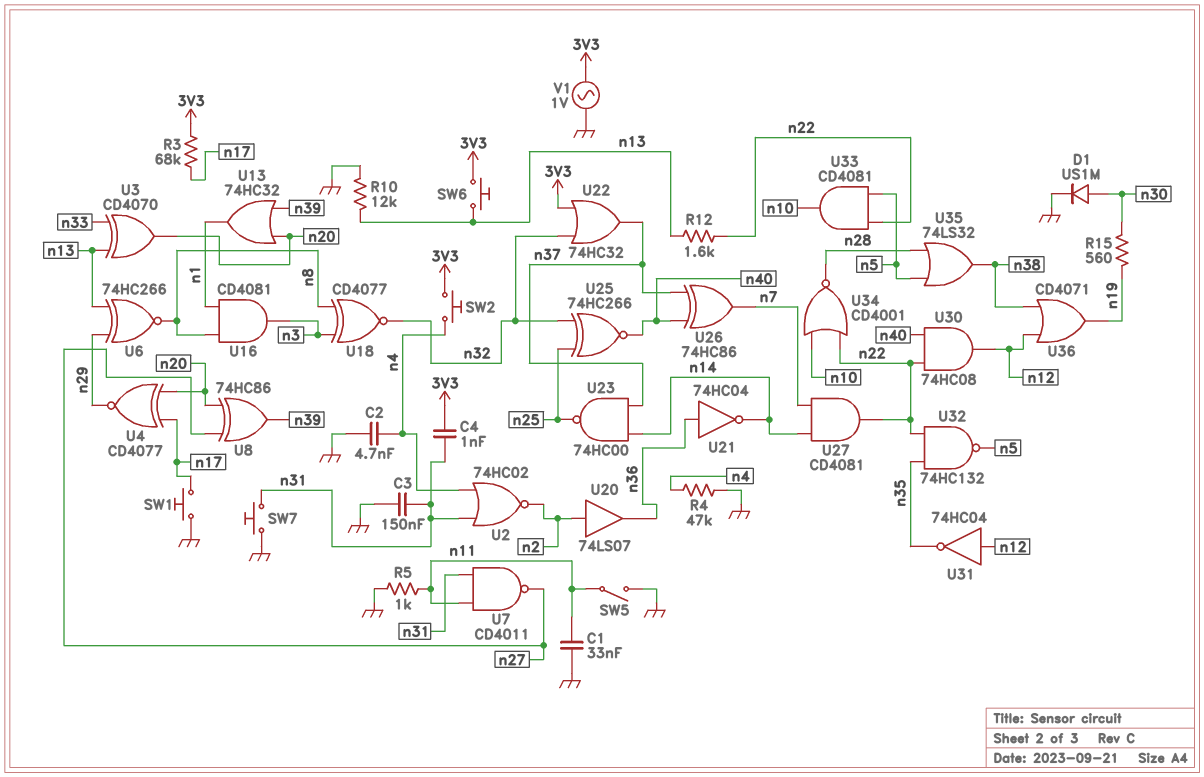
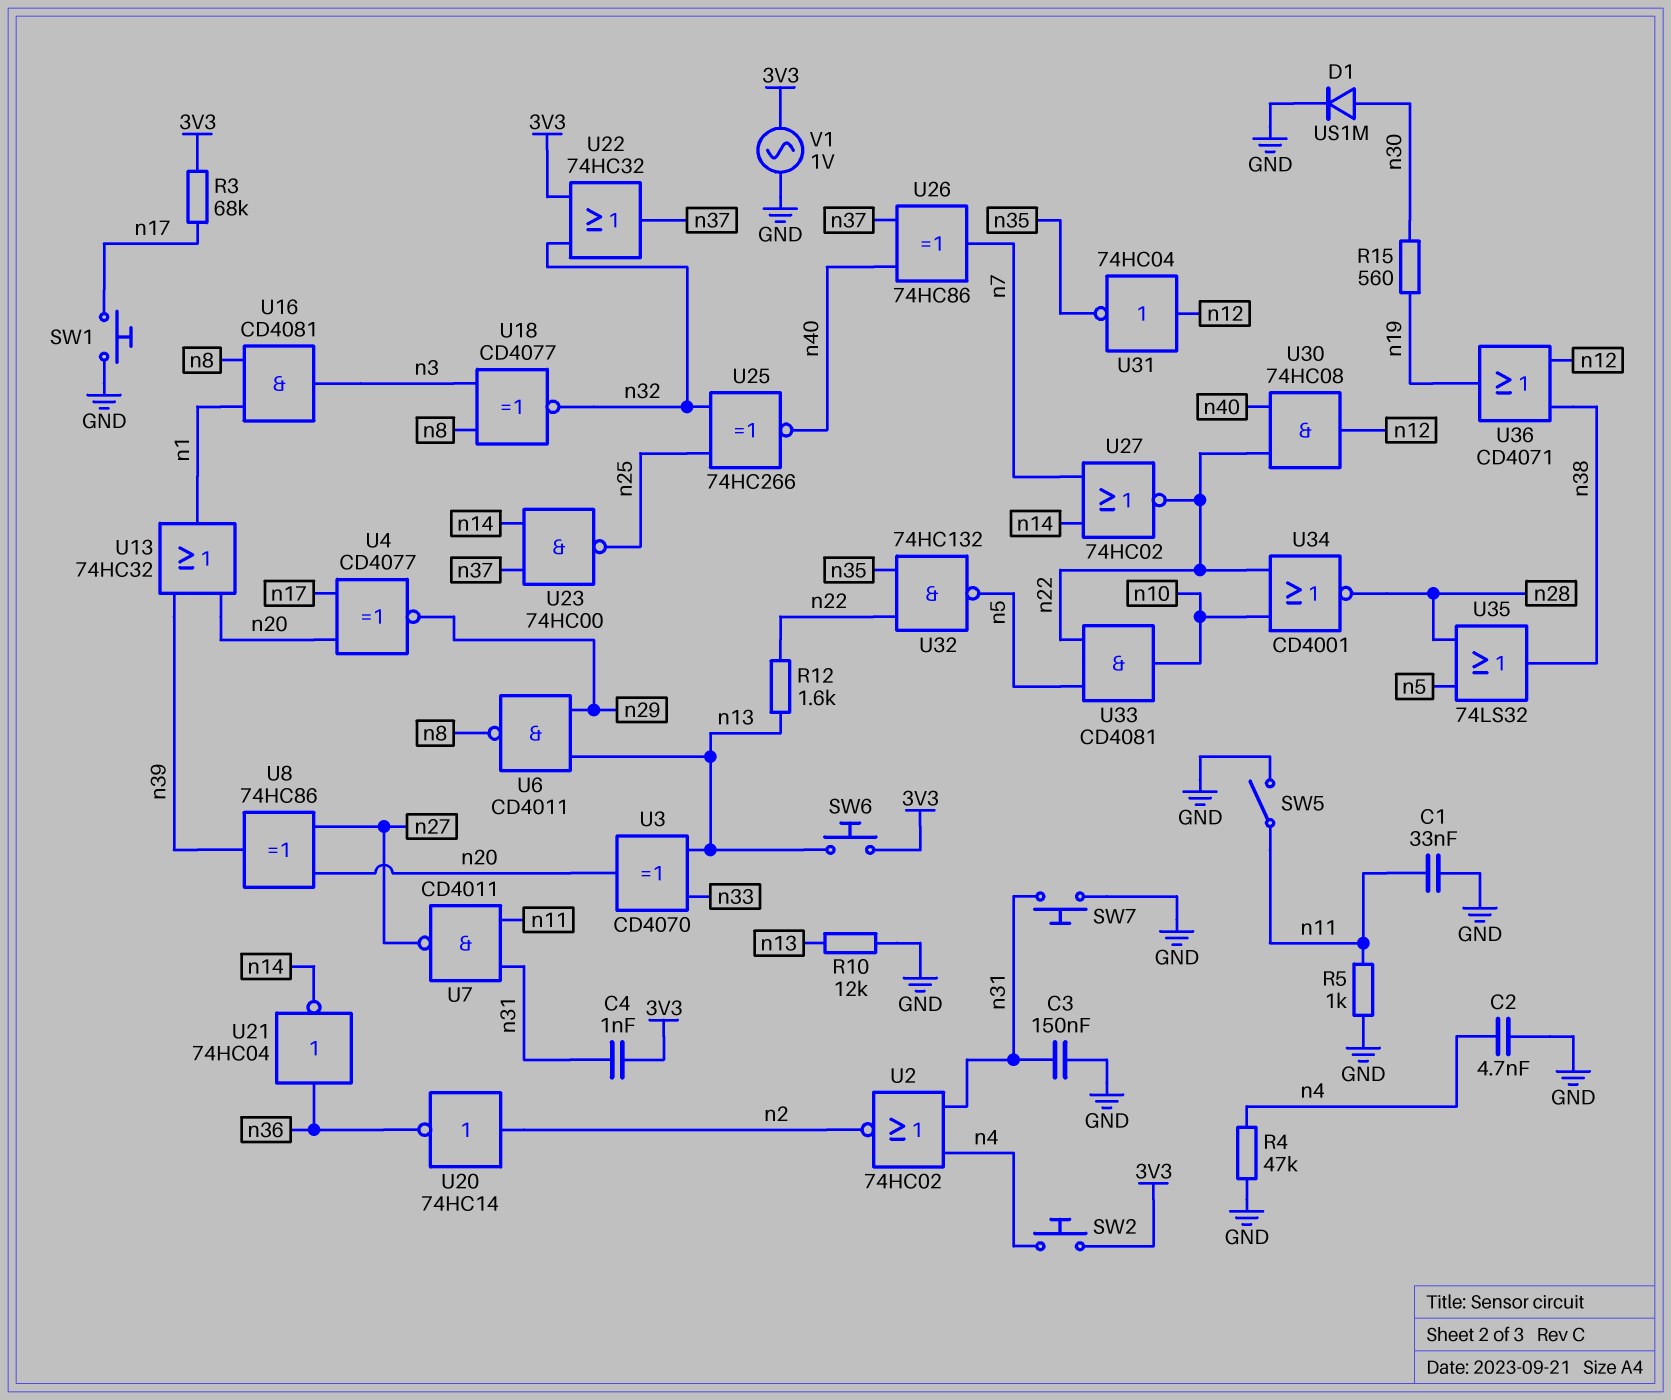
U6: XNOR 74HC266 (in n13, in n29, out n8) -> NAND CD4011 (in n13, in n29, out n8)
U20: buffer 74LS07 (in n2, out n36) -> NOT 74HC14 (in n2, out n36)
U27: AND CD4081 (in n7, in n14, out n22) -> NOR 74HC02 (in n7, in n14, out n22)

